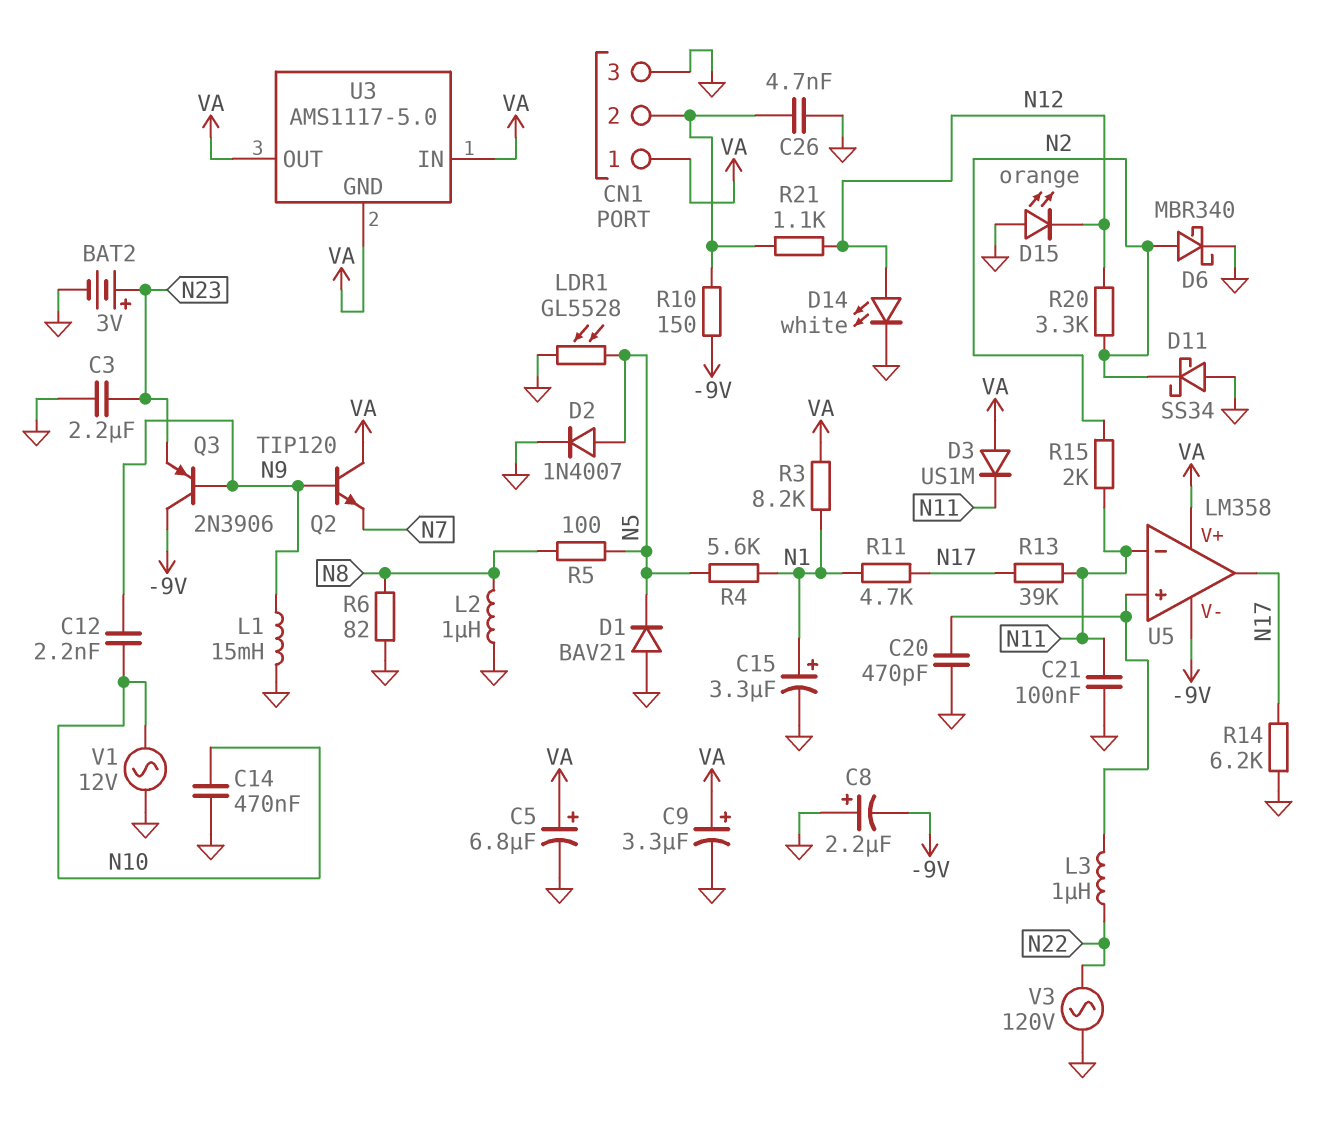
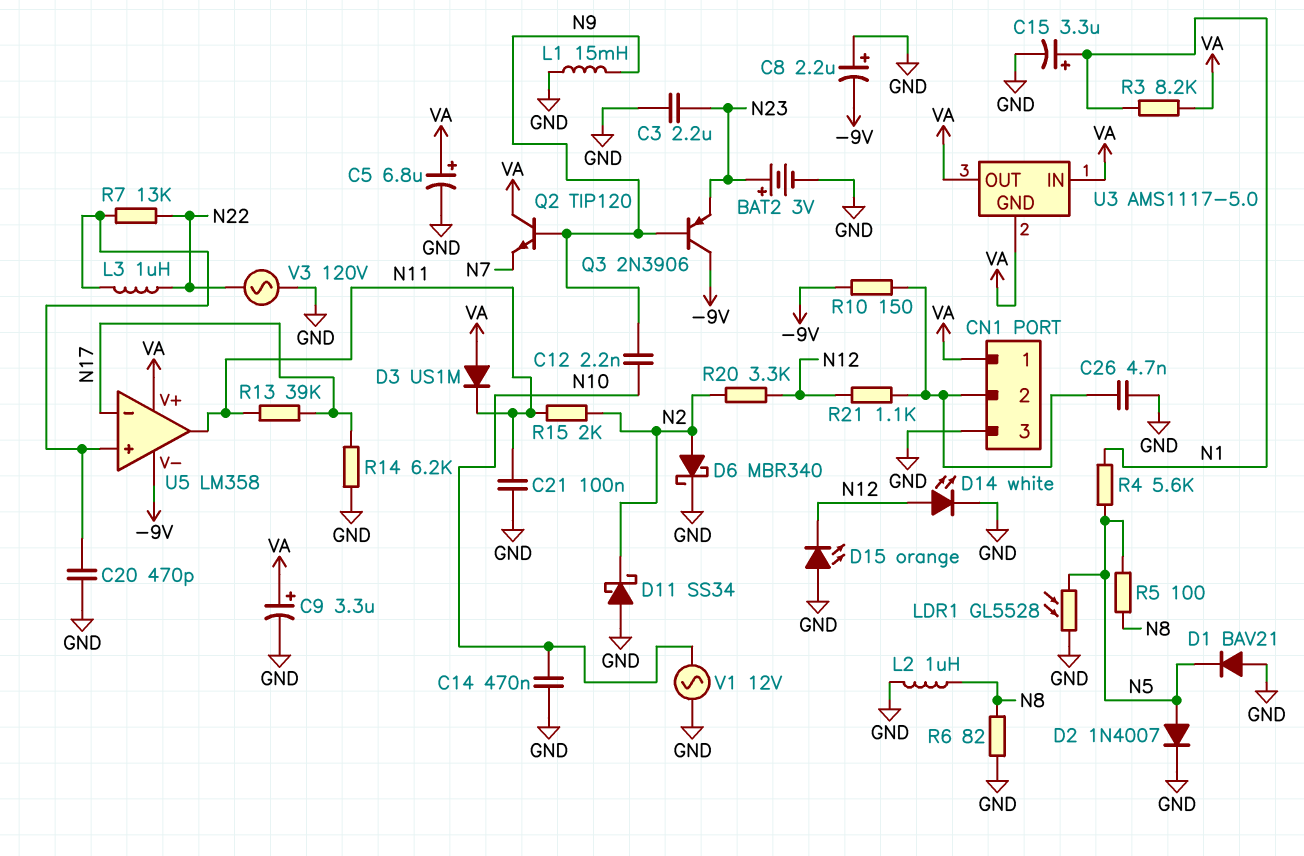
R7: none -> 13k (N22, U5/in+)
R11: 4.7k (N1, N17) -> none
U5 pin in-: N11 -> N17
U5 pin out: N17 -> N11

